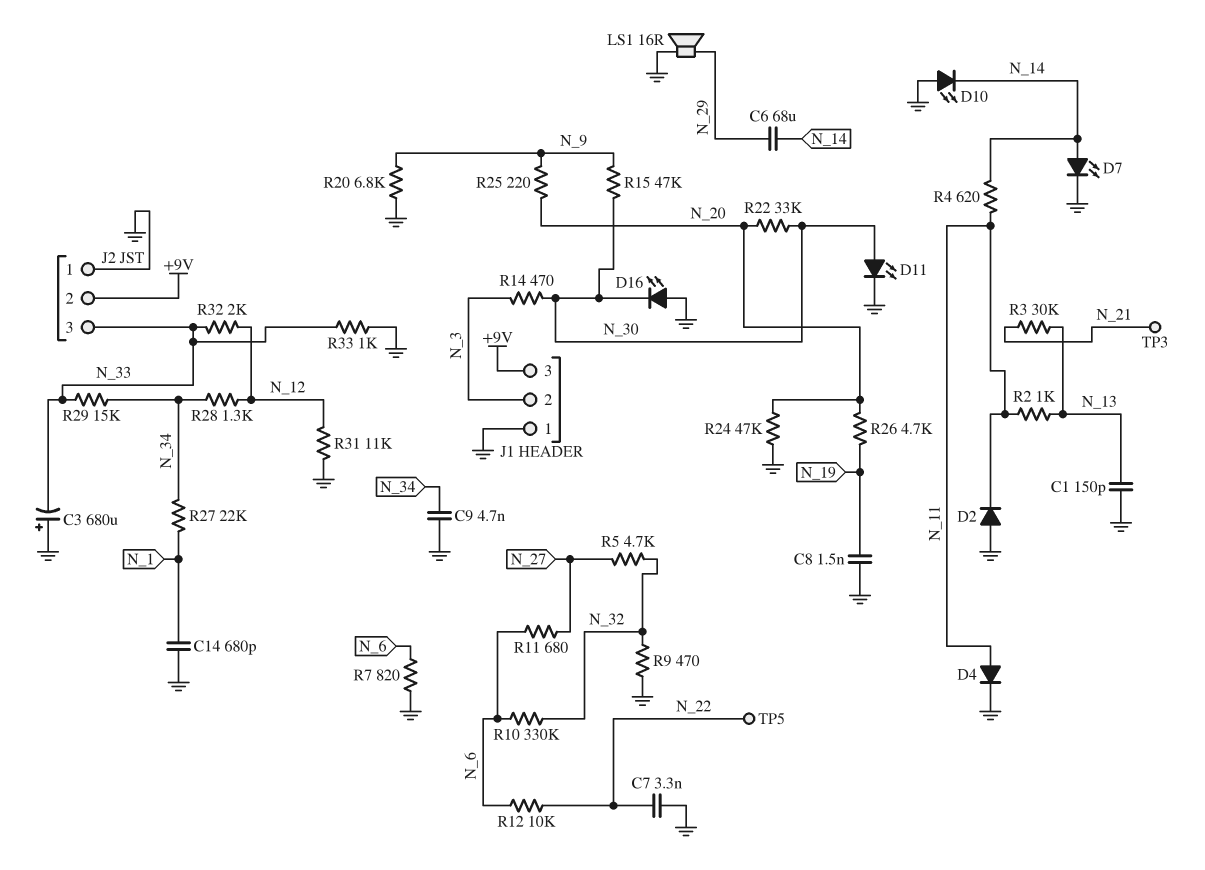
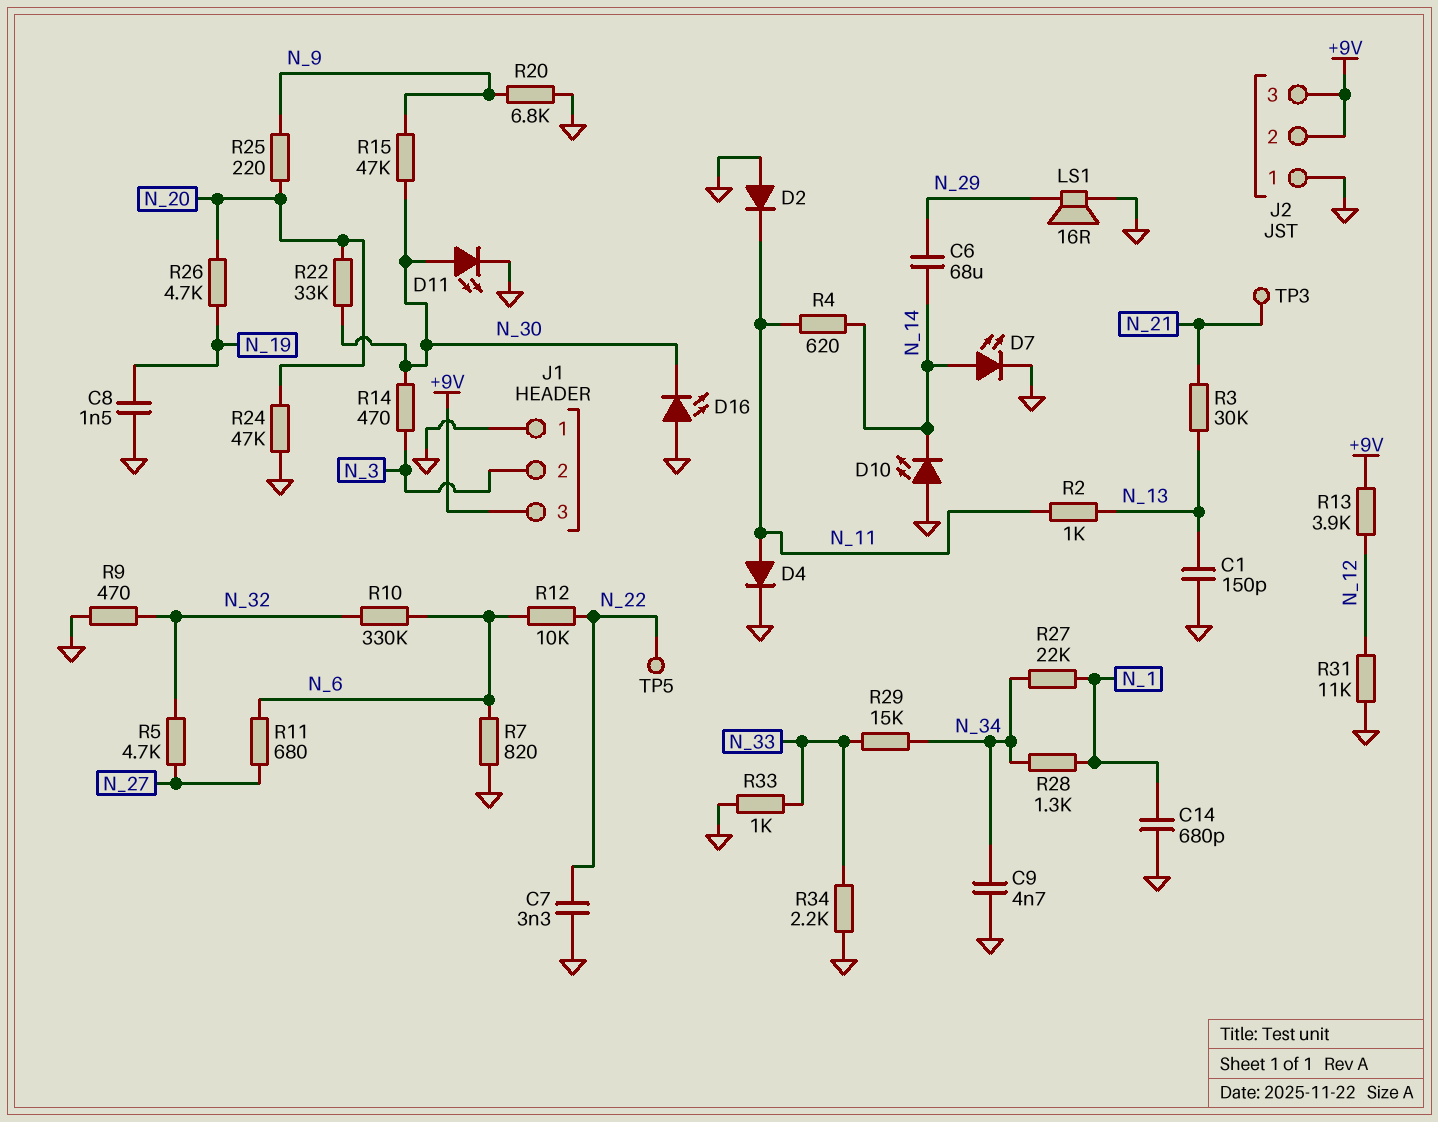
C3: 680uF (plus GND, minus N_33) -> none
J2 pin 3: N_33 -> +9V
R13: none -> 3.9k (+9V, N_12)
R28: 1.3k (N_12, N_34) -> 1.3k (N_1, N_34)
R32: 2k (N_12, N_33) -> none
R34: none -> 2.2k (GND, N_33)

